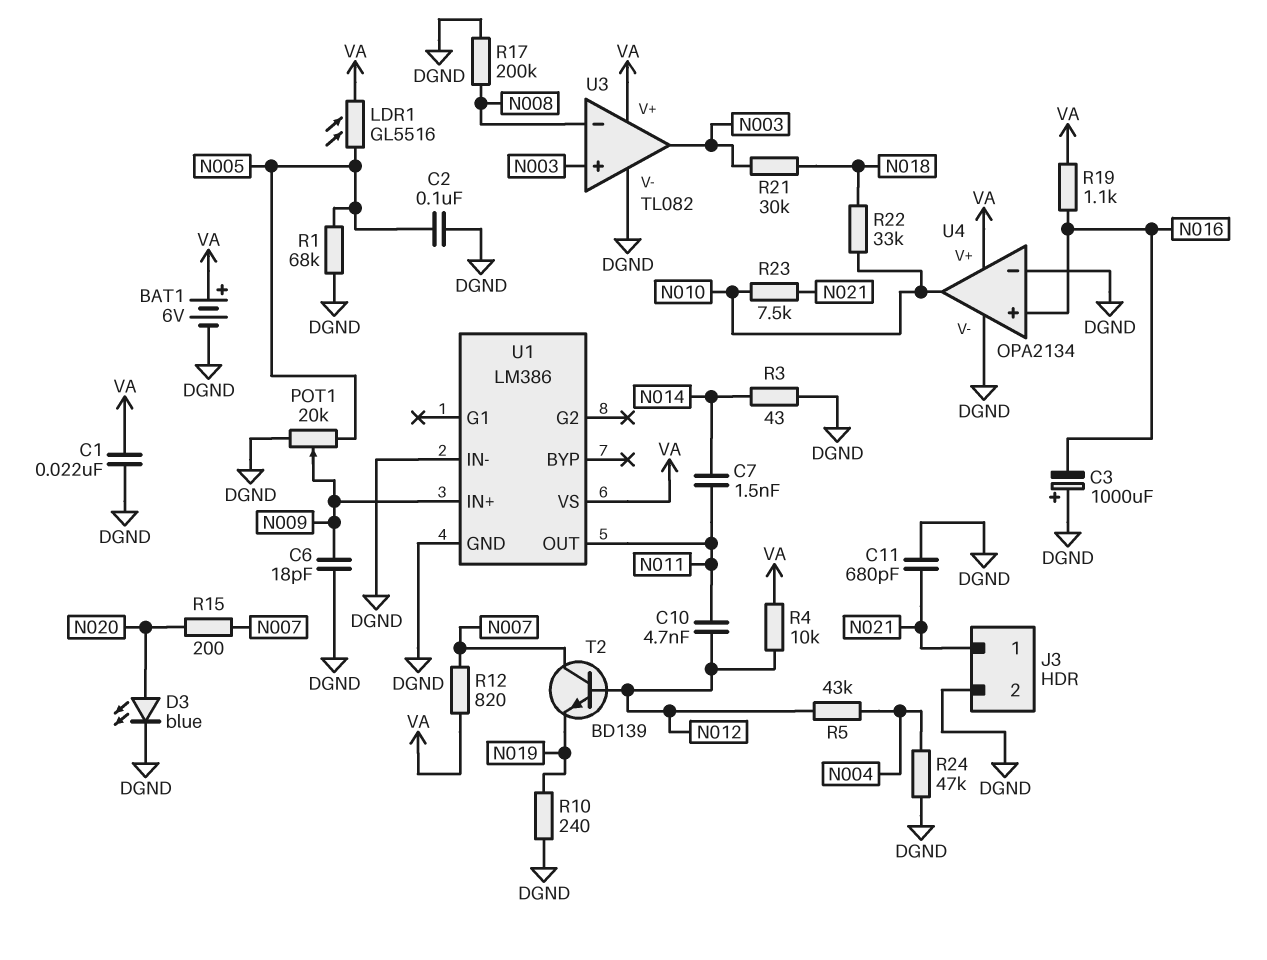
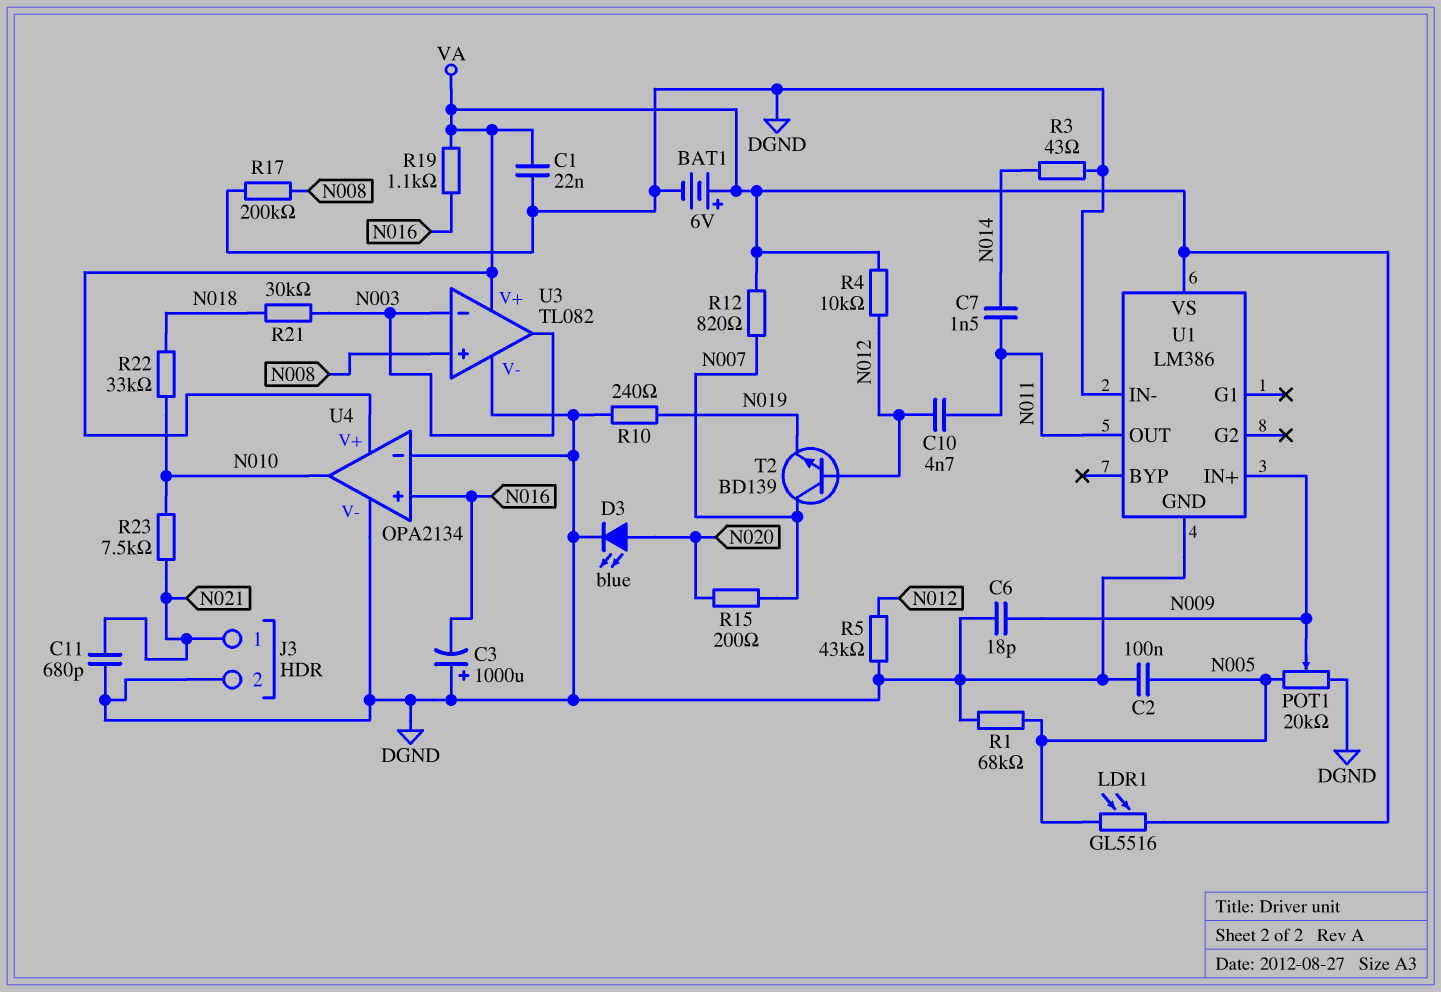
R5: 43k (N004, N012) -> 43k (DGND, N012)
R24: 47k (DGND, N004) -> none
U3 pin in+: N003 -> N008
U3 pin in-: N008 -> N003

